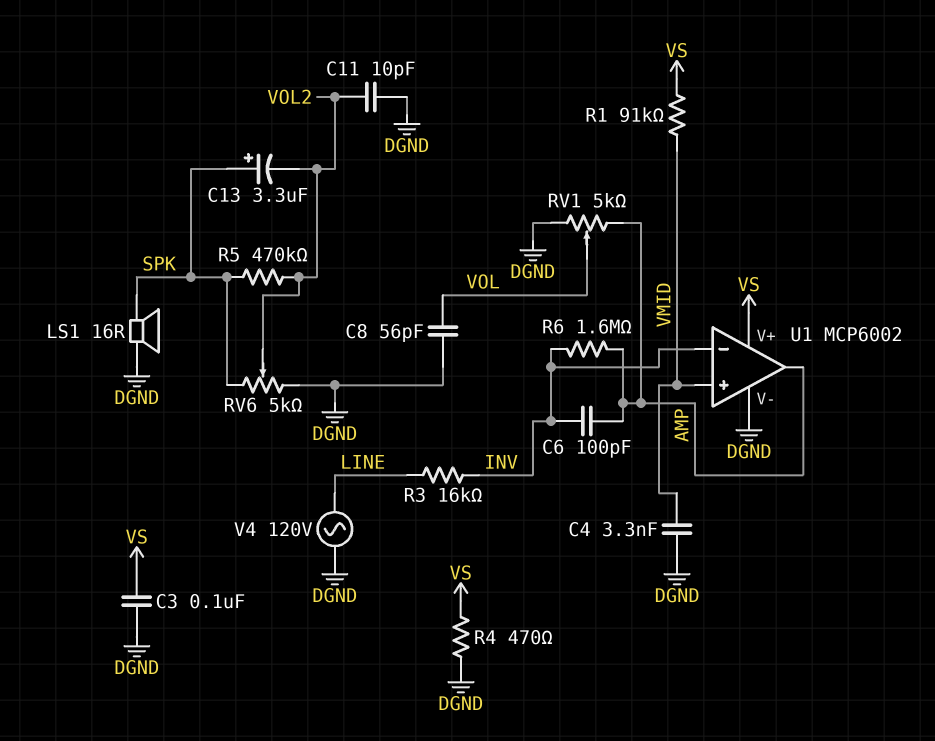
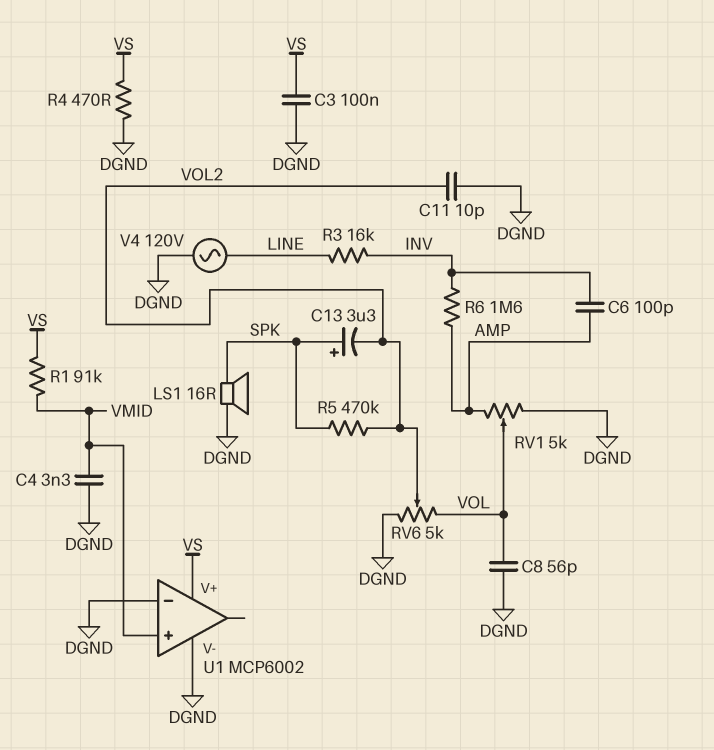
RV6: 5k (DGND, SPK, wiper VOL2) -> 5k (DGND, VOL, wiper VOL2)
U1 pin in-: INV -> DGND
U1 pin out: AMP -> none

